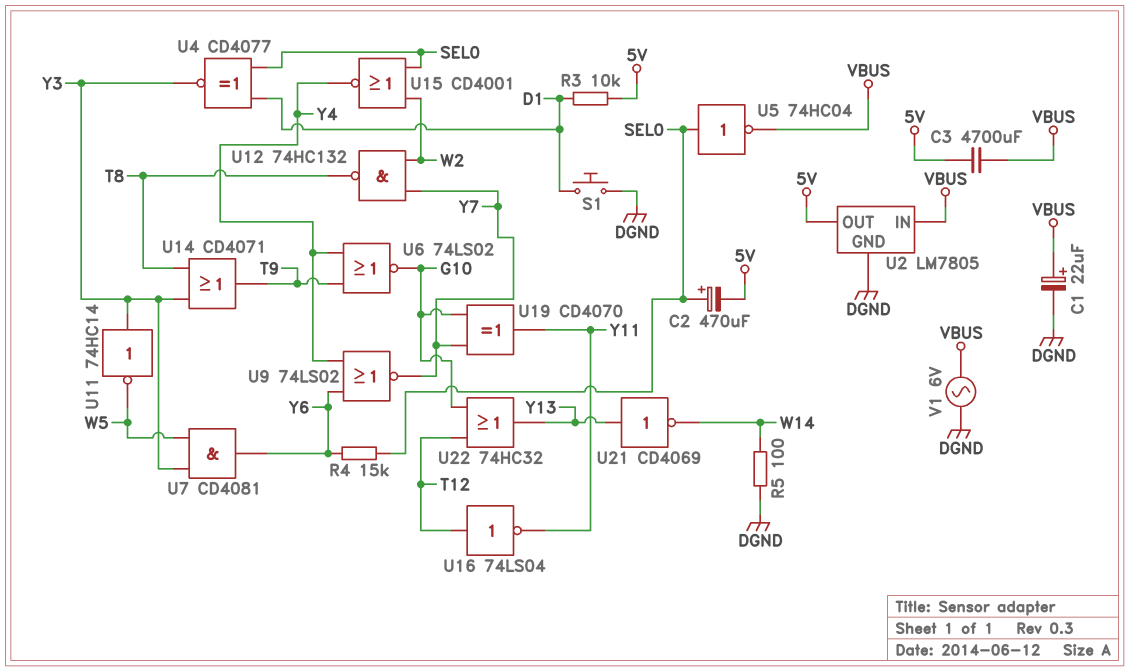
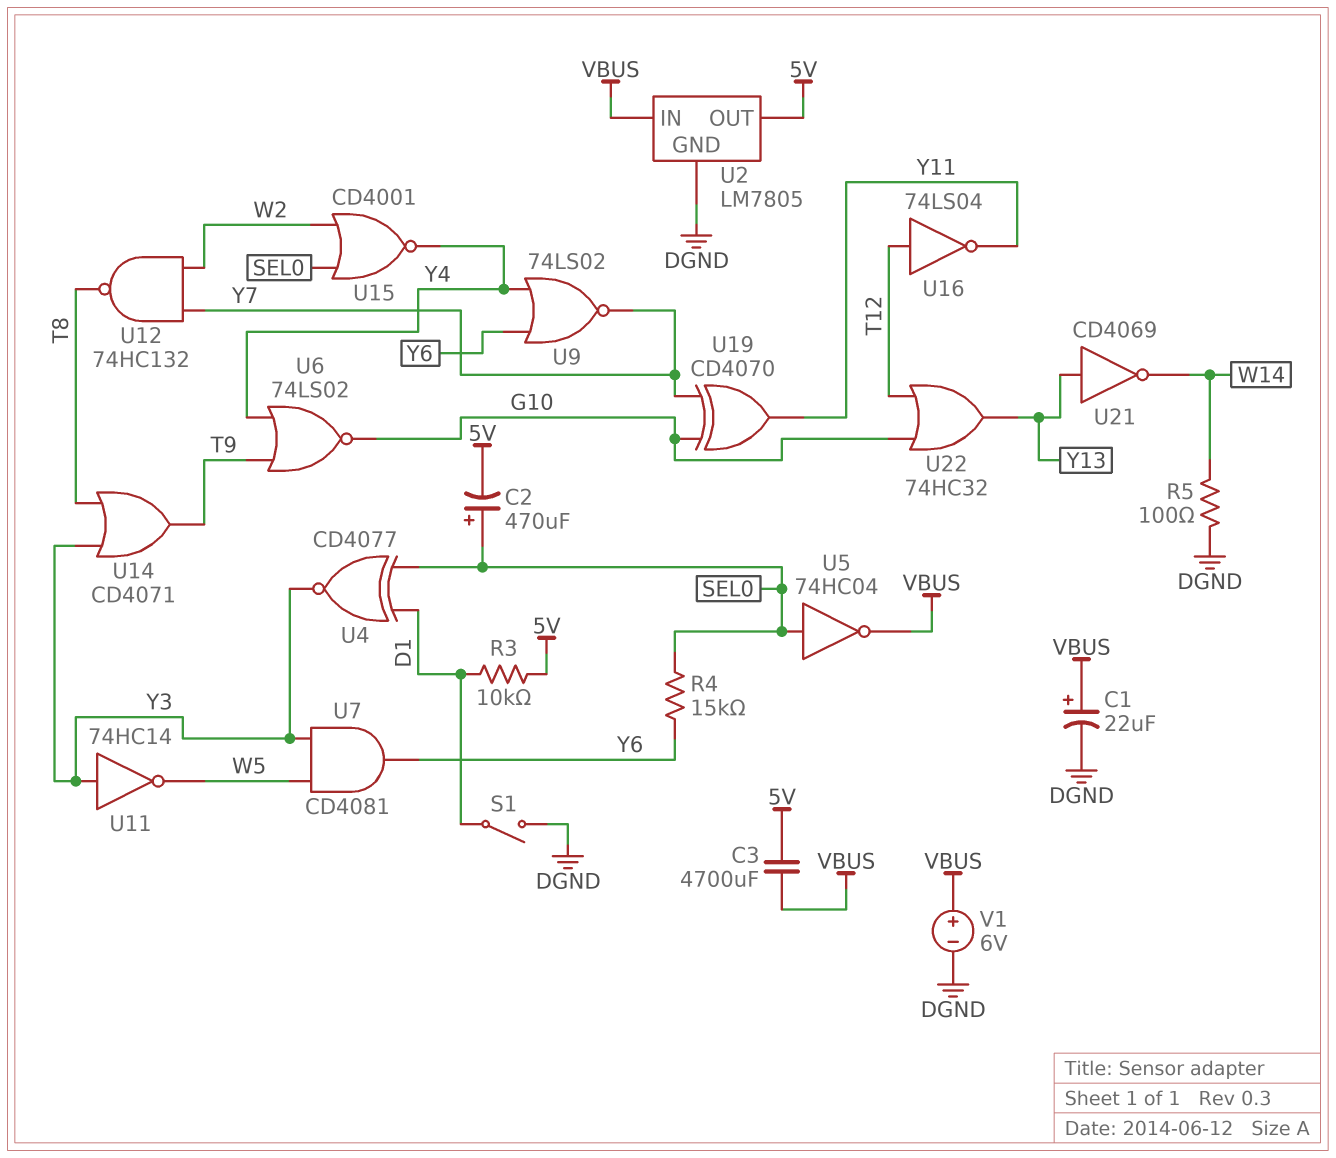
S1: button (D1, DGND) -> switch (D1, DGND)
V1: AC 6V (DGND, VBUS) -> 6V (plus VBUS, minus DGND)

